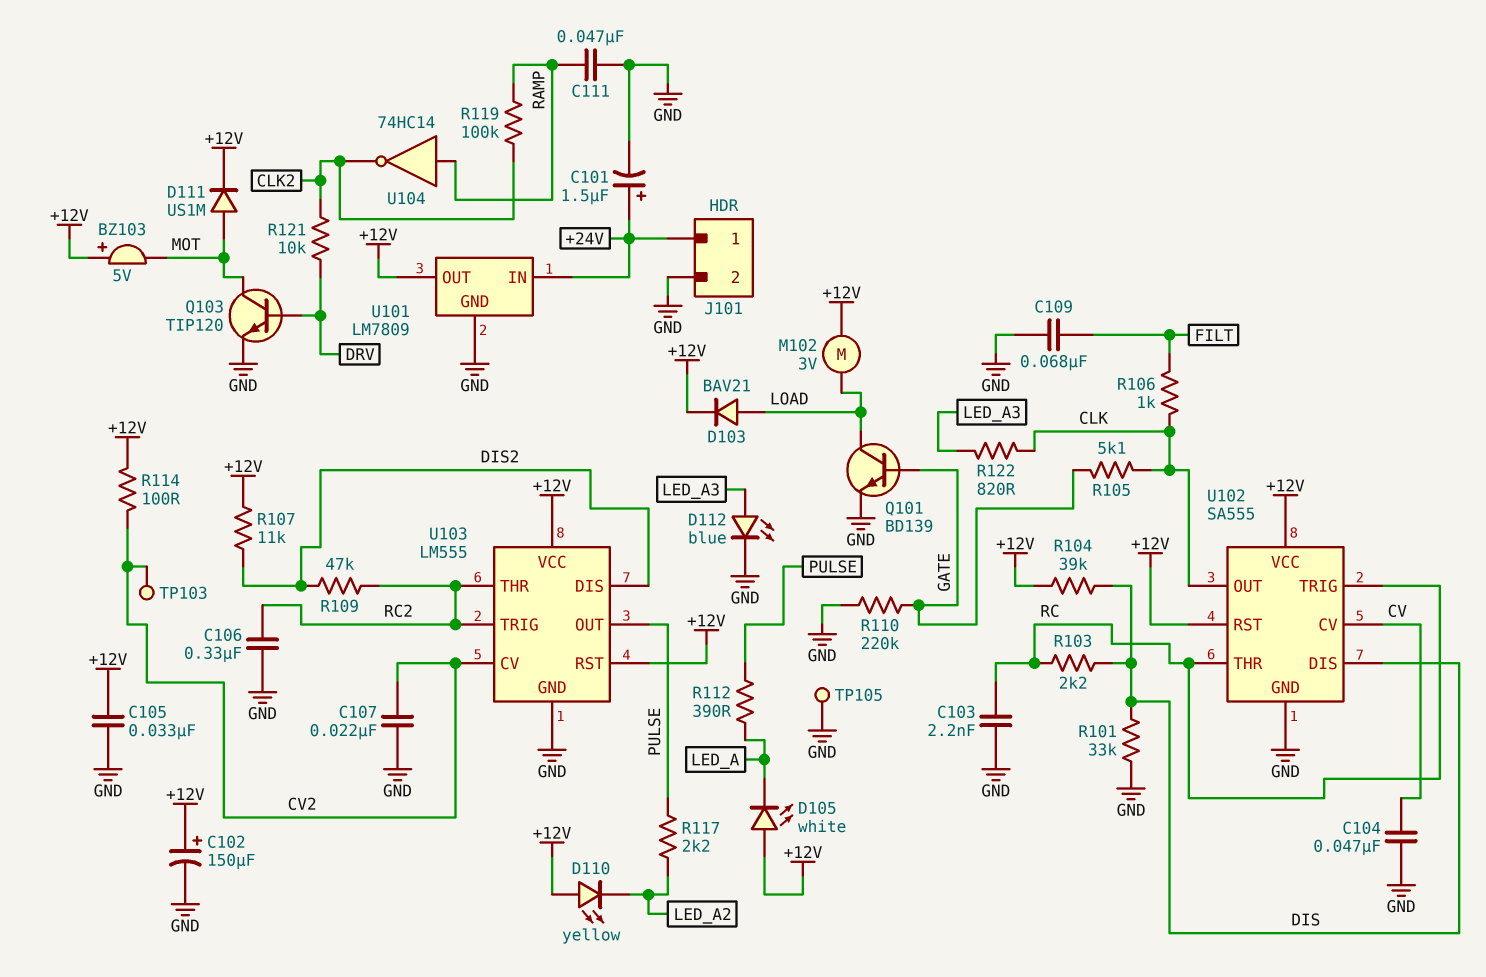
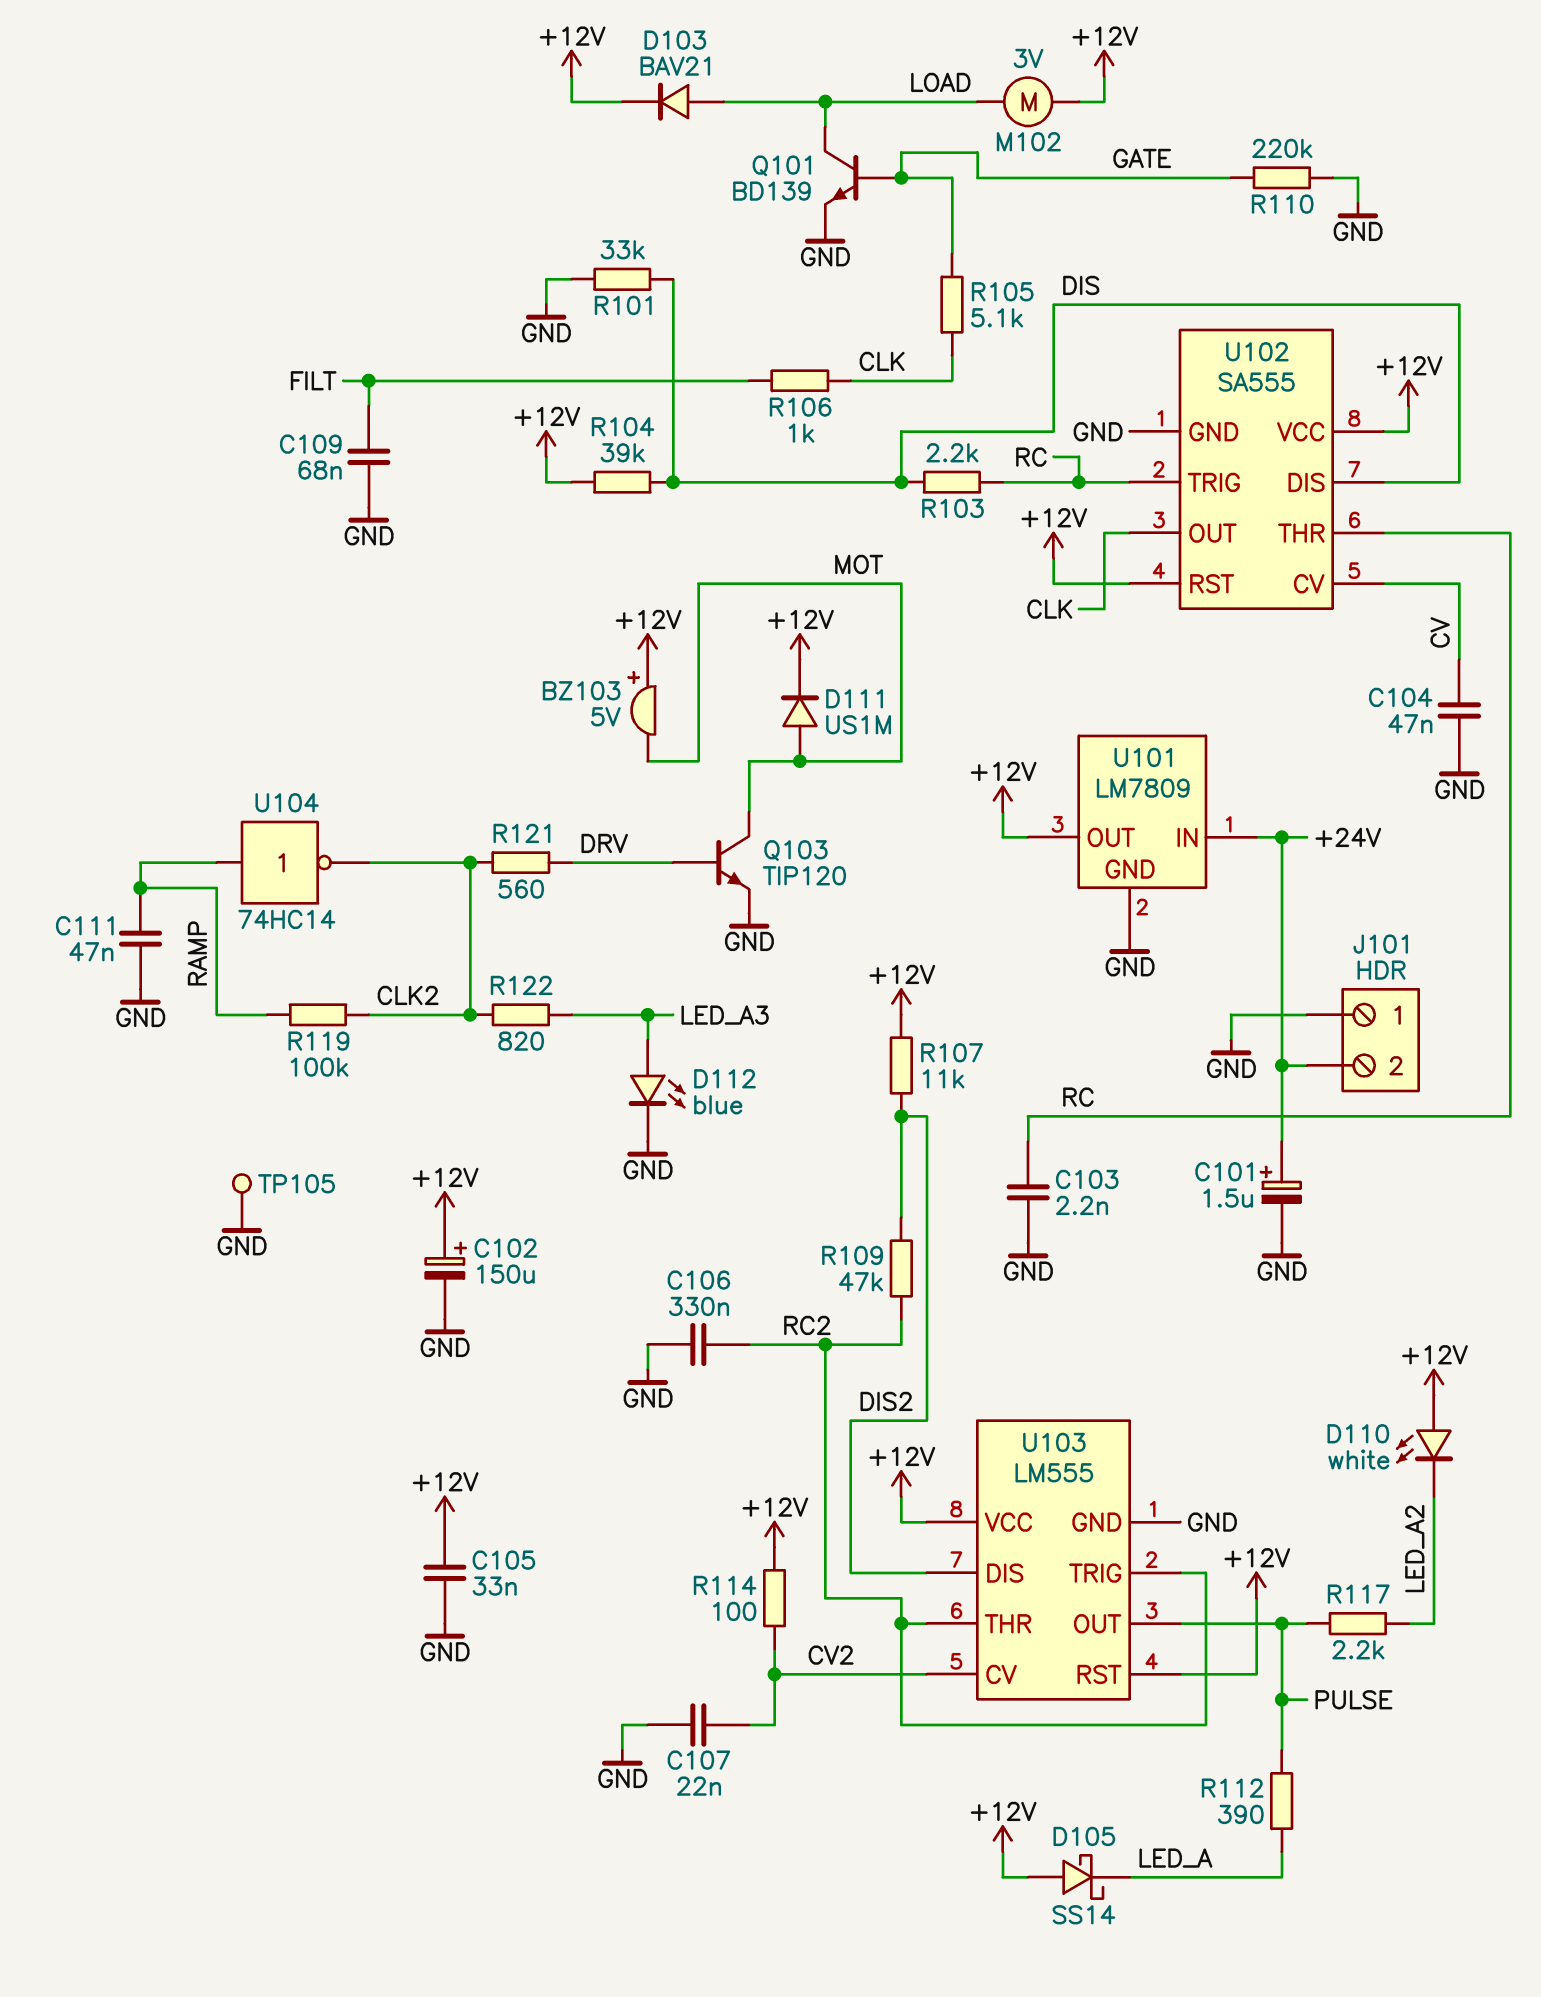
D105: LED white (A +12V, K LED_A) -> schottky SS14 (A +12V, K LED_A)
D110: LED yellow (A +12V, K LED_A2) -> LED white (A +12V, K LED_A2)
J101 pin 1: +24V -> GND
J101 pin 2: GND -> +24V
R121: 10k (CLK2, DRV) -> 560 (CLK2, DRV)
R122: 820 (CLK, LED_A3) -> 820 (CLK2, LED_A3)
TP103: test point (CV2) -> none

